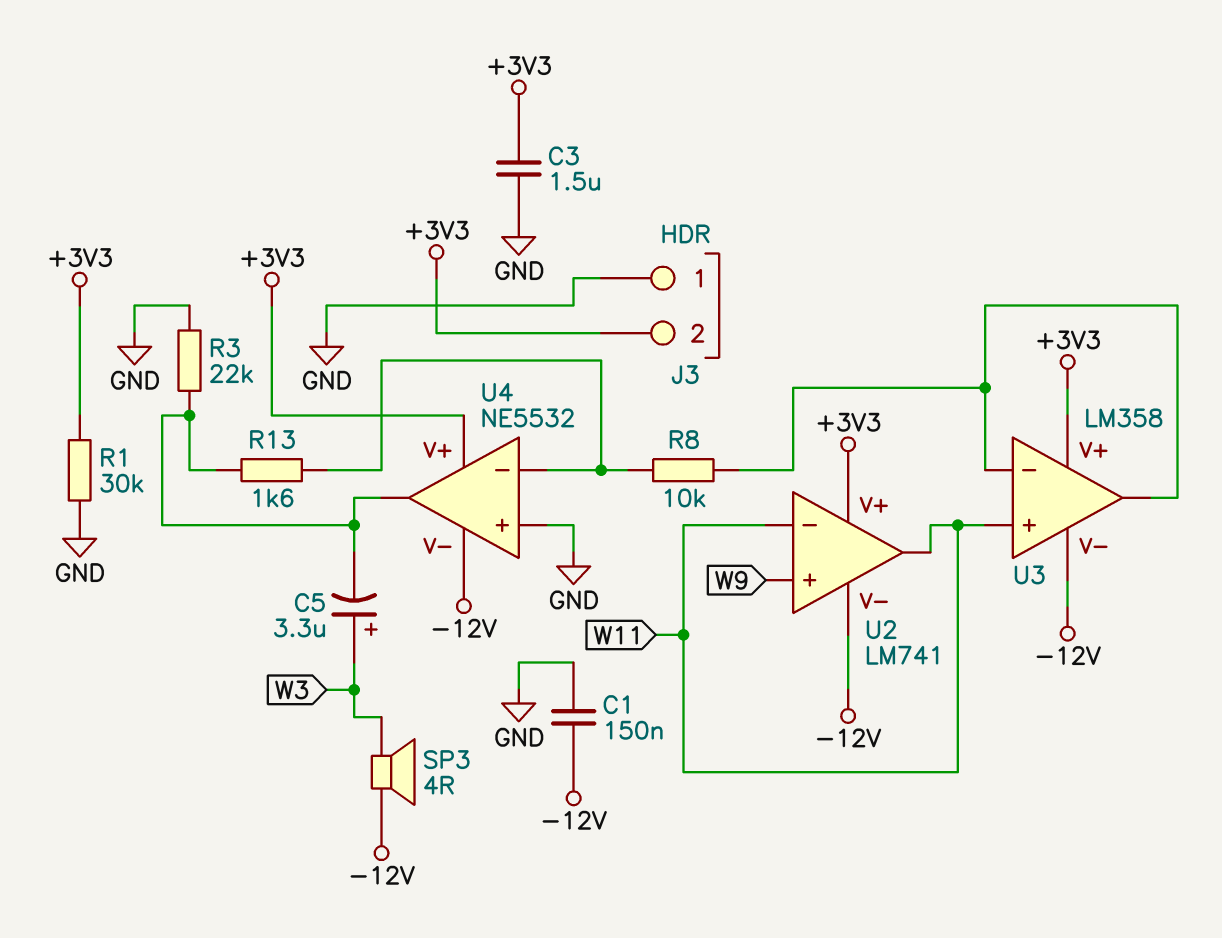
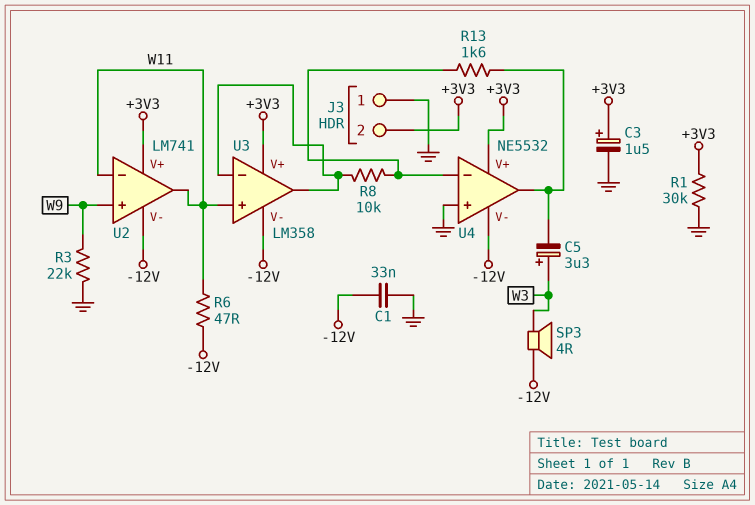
C1: 150nF (-12V, GND) -> 33nF (-12V, GND)
C3: 1.5uF (+3V3, GND) -> 1.5uF (plus +3V3, minus GND)
R3: 22k (GND, U4/out) -> 22k (GND, W9)
R6: none -> 47 (-12V, W11)

